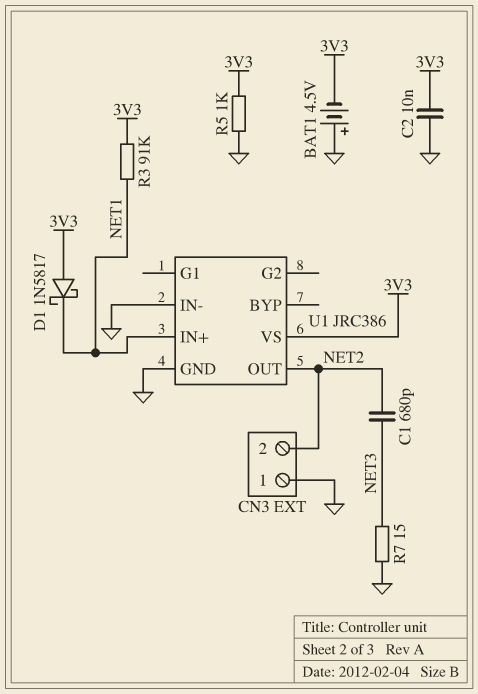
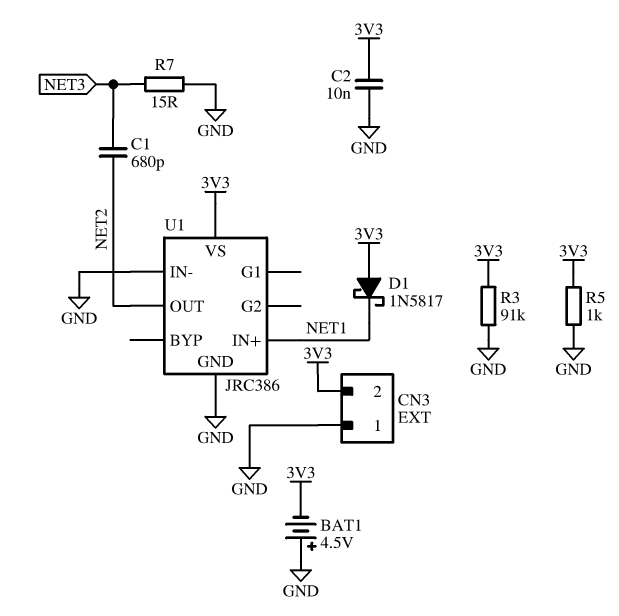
CN3 pin 2: NET2 -> 3V3
R3: 91k (3V3, NET1) -> 91k (3V3, GND)

